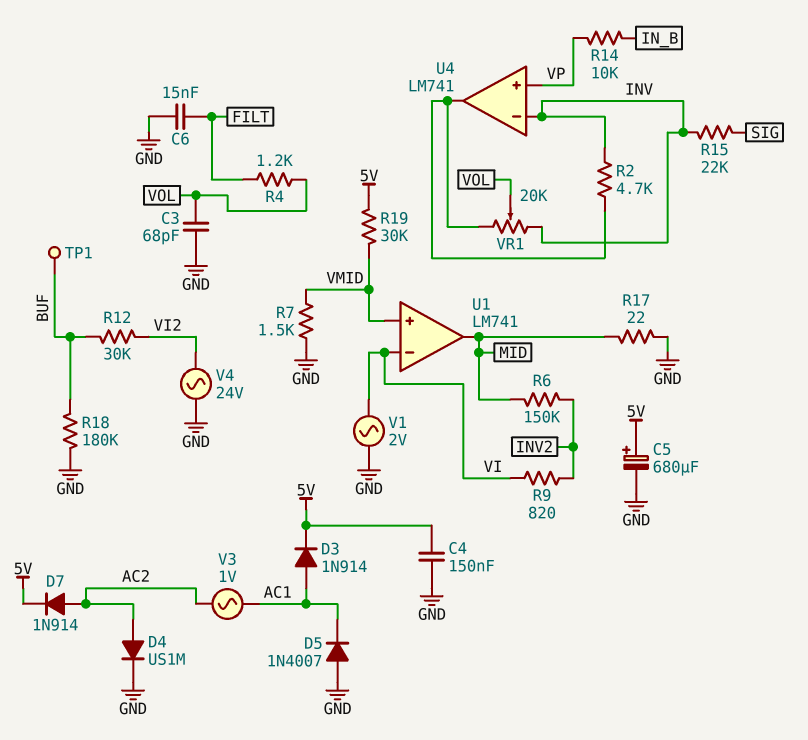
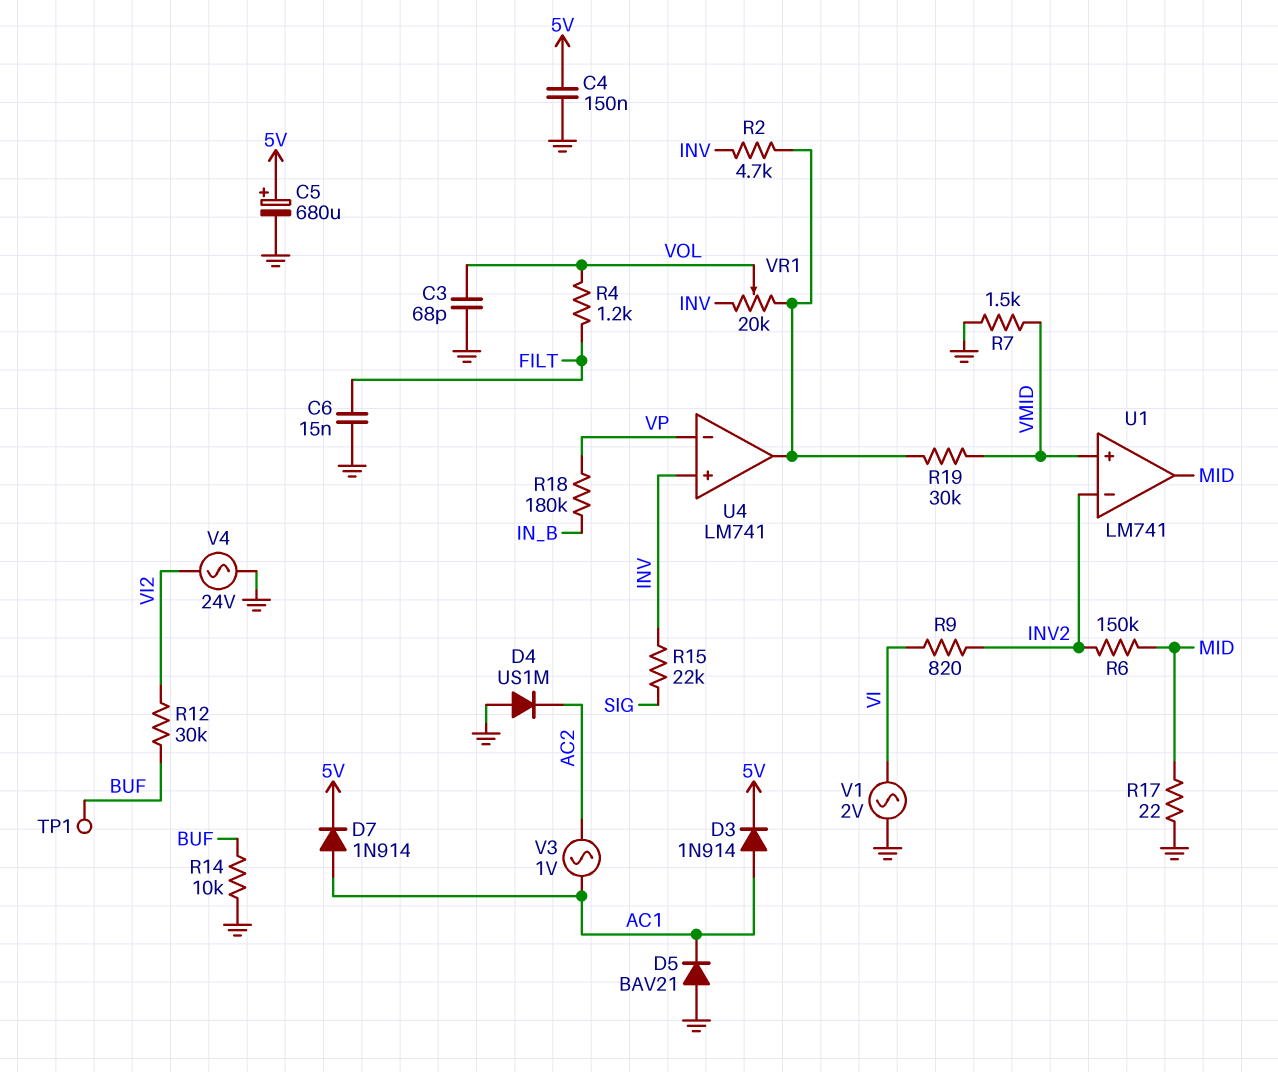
D4: diode US1M (A AC2, K GND) -> diode US1M (A GND, K AC2)
D5: diode 1N4007 (A GND, K AC1) -> diode BAV21 (A GND, K AC1)
D7: diode 1N914 (A AC2, K 5V) -> diode 1N914 (A AC1, K 5V)
R14: 10k (IN_B, VP) -> 10k (BUF, GND)
R18: 180k (BUF, GND) -> 180k (IN_B, VP)
R19: 30k (5V, VMID) -> 30k (U4/out, VMID)
U1 pin in-: VI -> INV2
U4 pin in+: VP -> INV
U4 pin in-: INV -> VP

